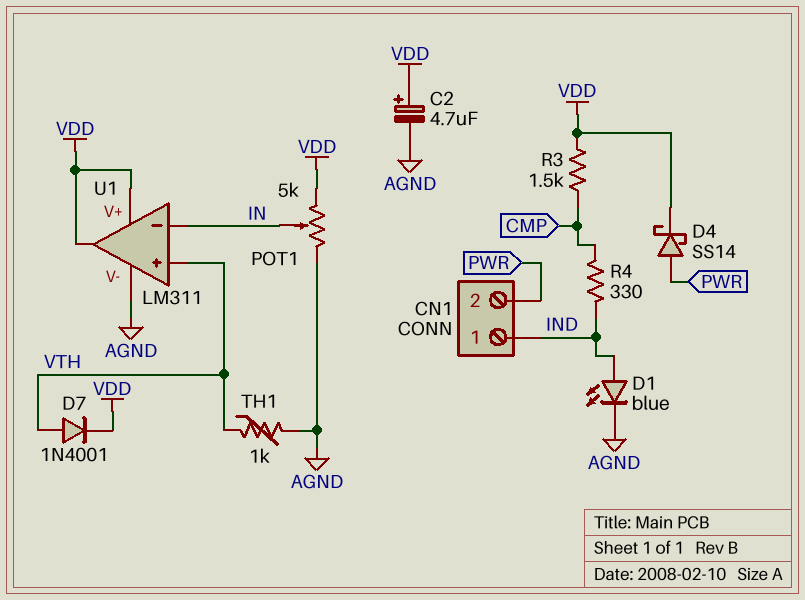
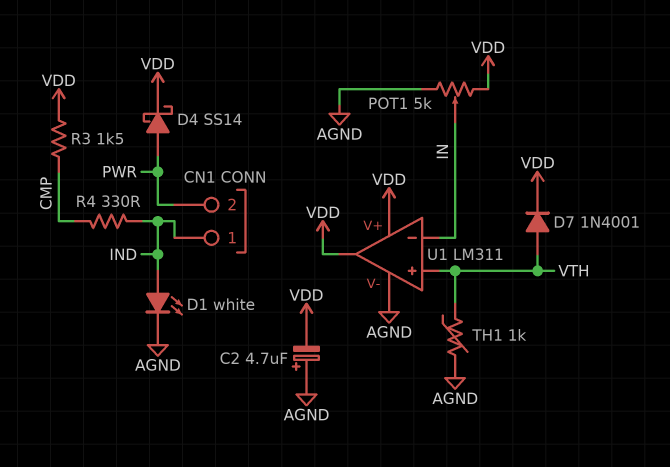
C2: 4.7uF (plus VDD, minus AGND) -> 4.7uF (plus AGND, minus VDD)
D1: LED blue (A IND, K AGND) -> LED white (A IND, K AGND)

